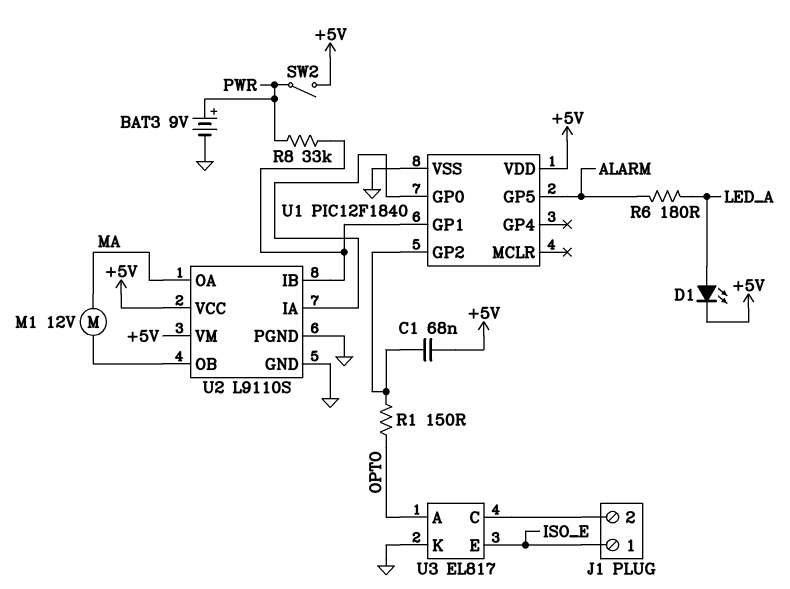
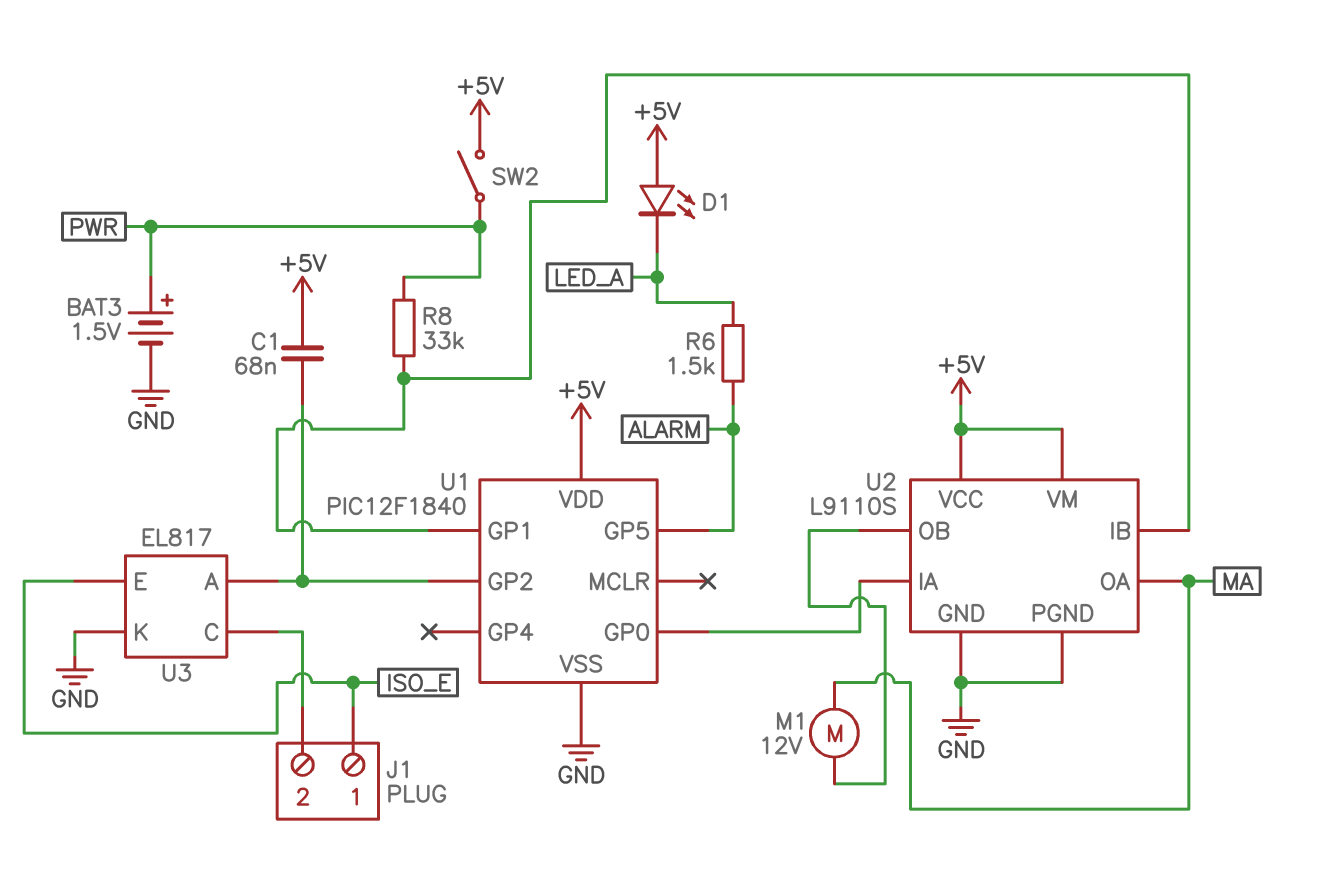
BAT3: 9V (plus PWR, minus GND) -> 1.5V (plus PWR, minus GND)
D1: LED (A LED_A, K +5V) -> LED (A +5V, K LED_A)
R1: 150 (OPTO, U1/GP2) -> none
R6: 180 (ALARM, LED_A) -> 1.5k (ALARM, LED_A)
U3 pin A: OPTO -> U1/GP2

